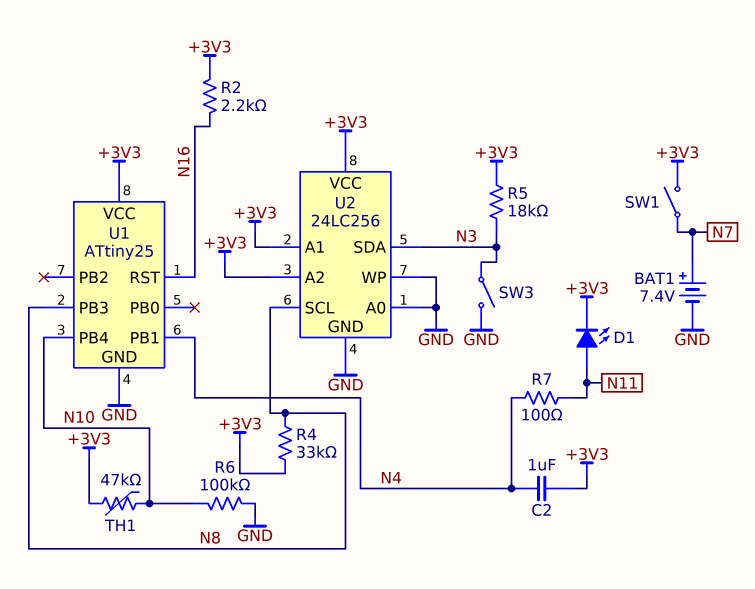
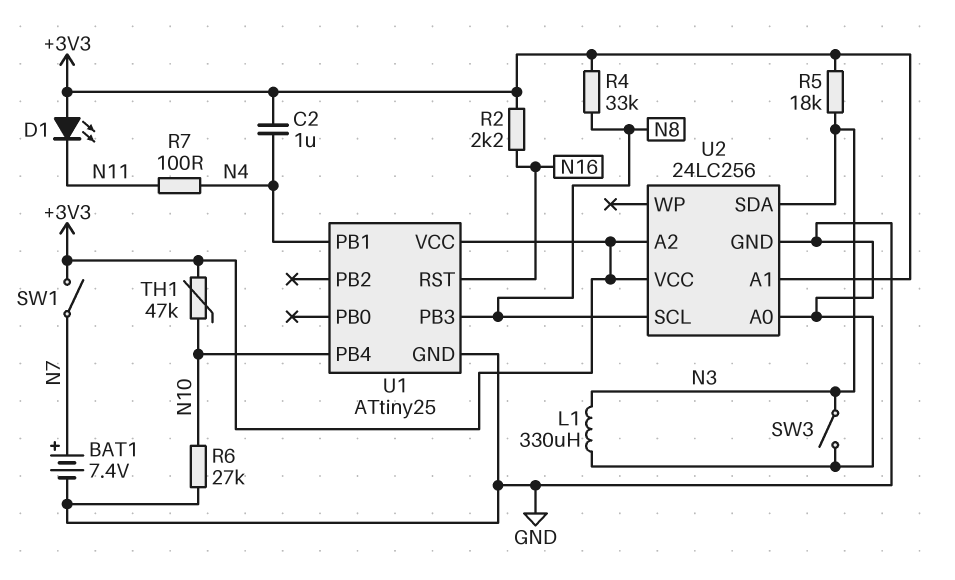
D1: LED (A N11, K +3V3) -> LED (A +3V3, K N11)
L1: none -> 330uH (GND, N3)
R6: 100k (GND, N10) -> 27k (GND, N10)
U2 pin WP: GND -> none

